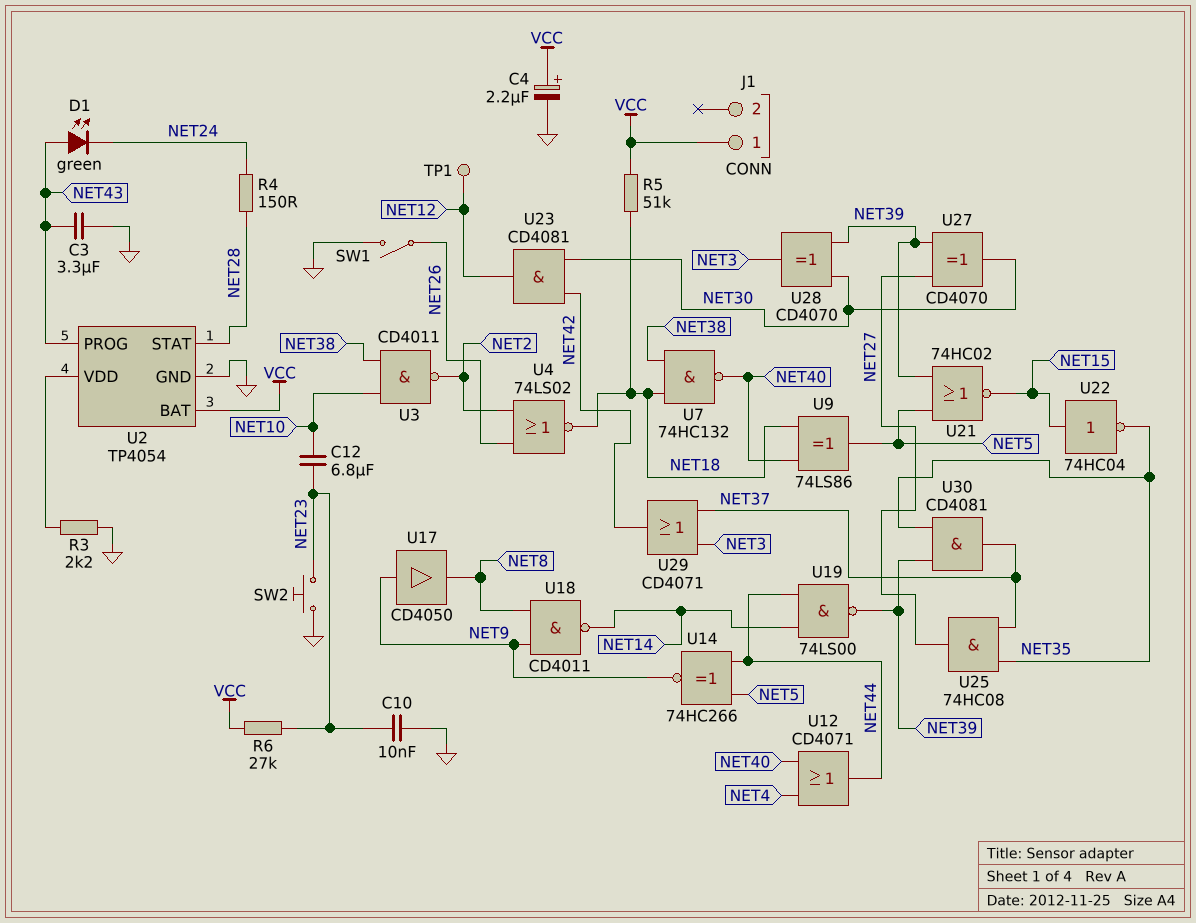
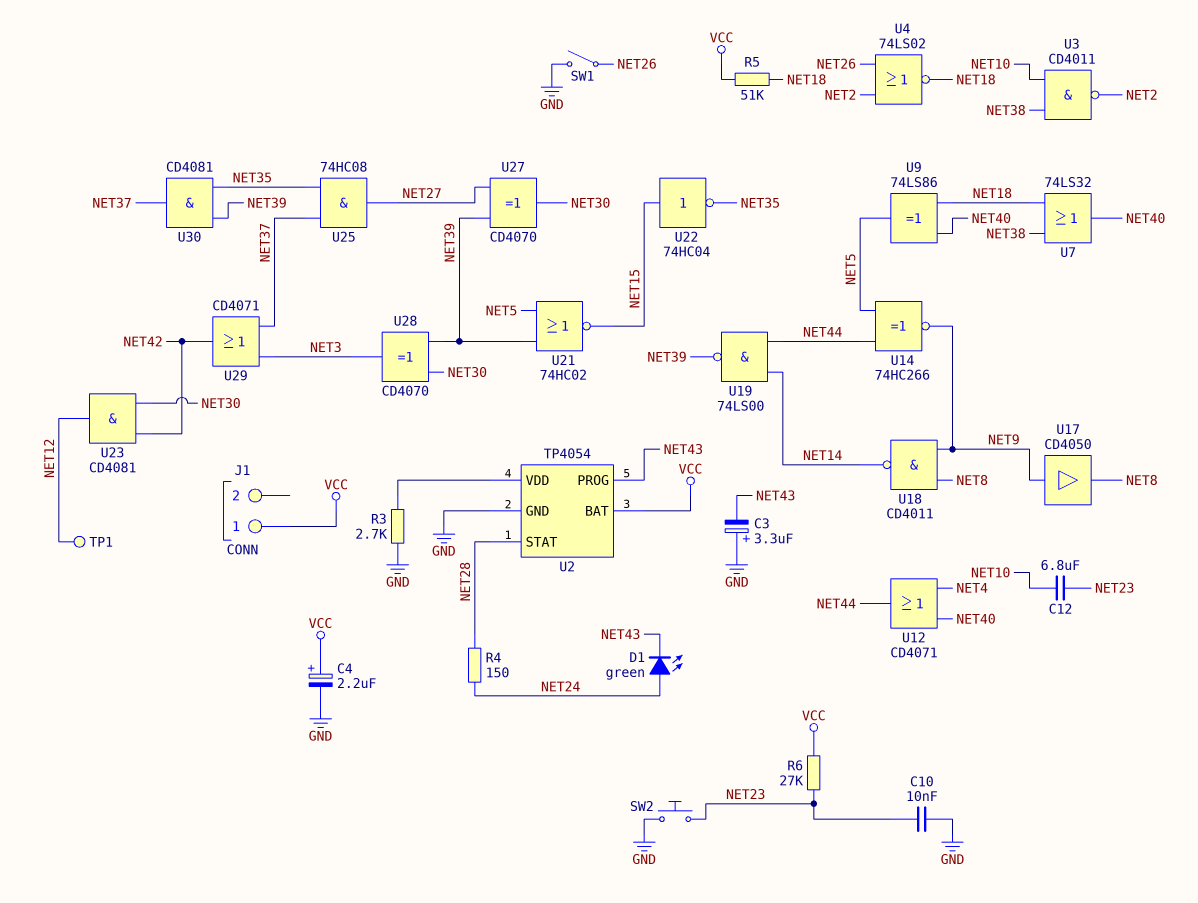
C3: 3.3uF (GND, NET43) -> 3.3uF (plus GND, minus NET43)
D1: LED green (A NET43, K NET24) -> LED green (A NET24, K NET43)
R3: 2.2k (GND, U2/VDD) -> 2.7k (GND, U2/VDD)
U7: NAND 74HC132 (in NET18, in NET38, out NET40) -> OR 74LS32 (in NET18, in NET38, out NET40)

